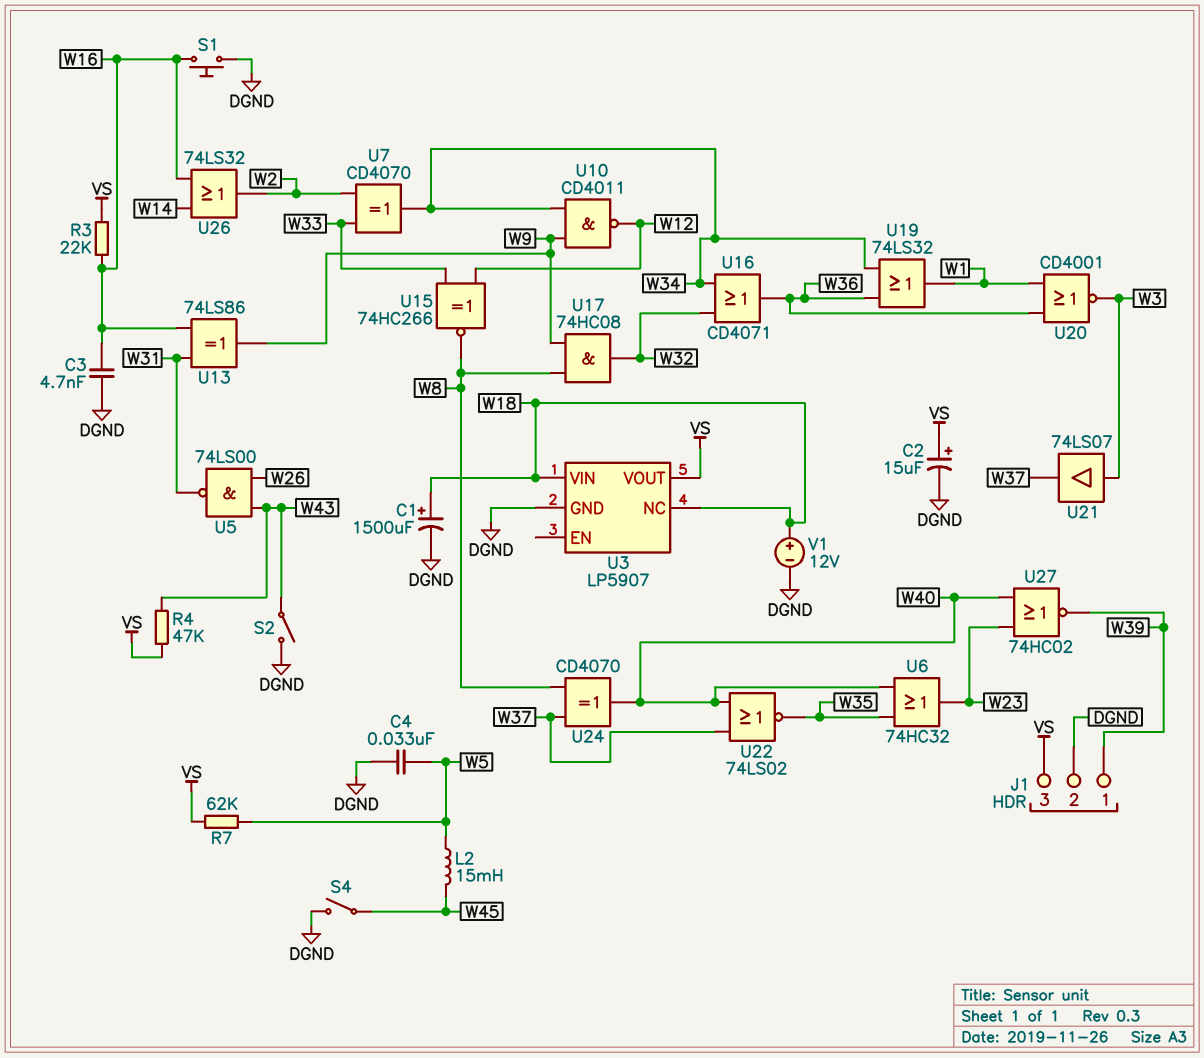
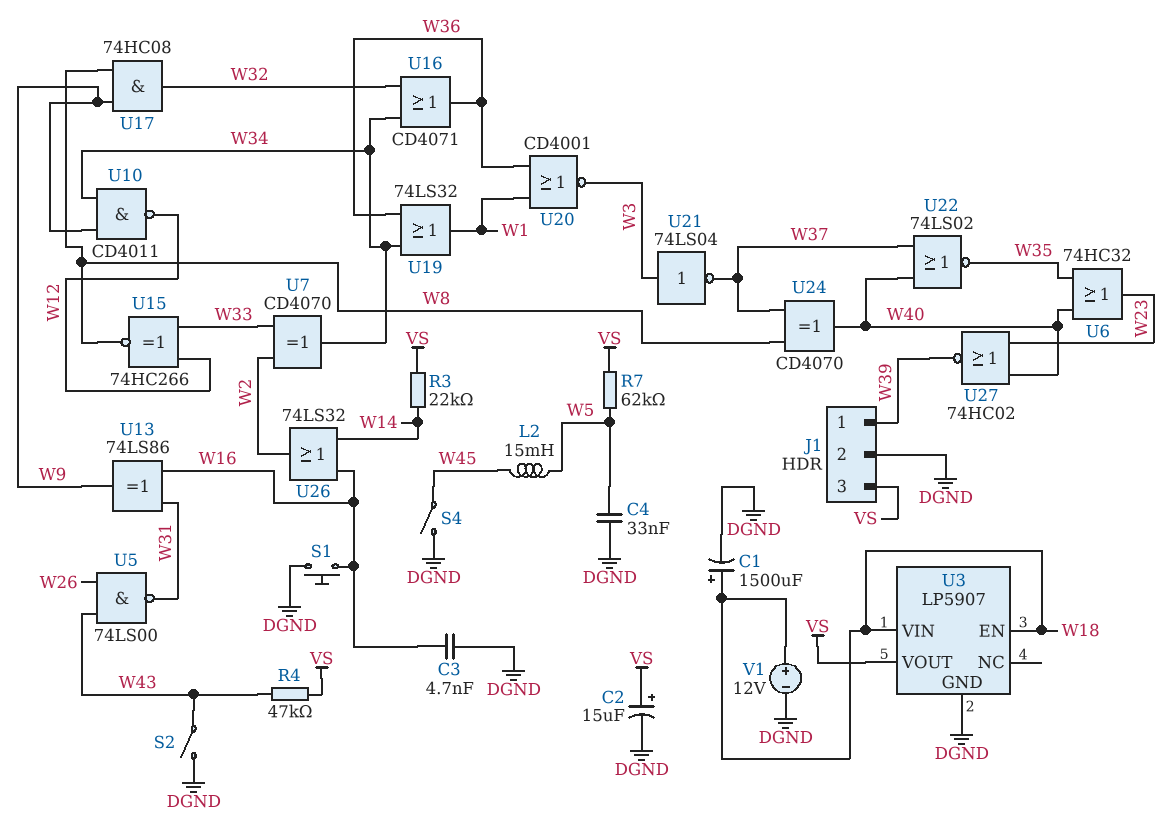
R3: 22k (VS, W16) -> 22k (VS, W14)
U3 pin EN: none -> W18
U3 pin NC: W18 -> none
U21: buffer 74LS07 (in W3, out W37) -> NOT 74LS04 (in W3, out W37)

